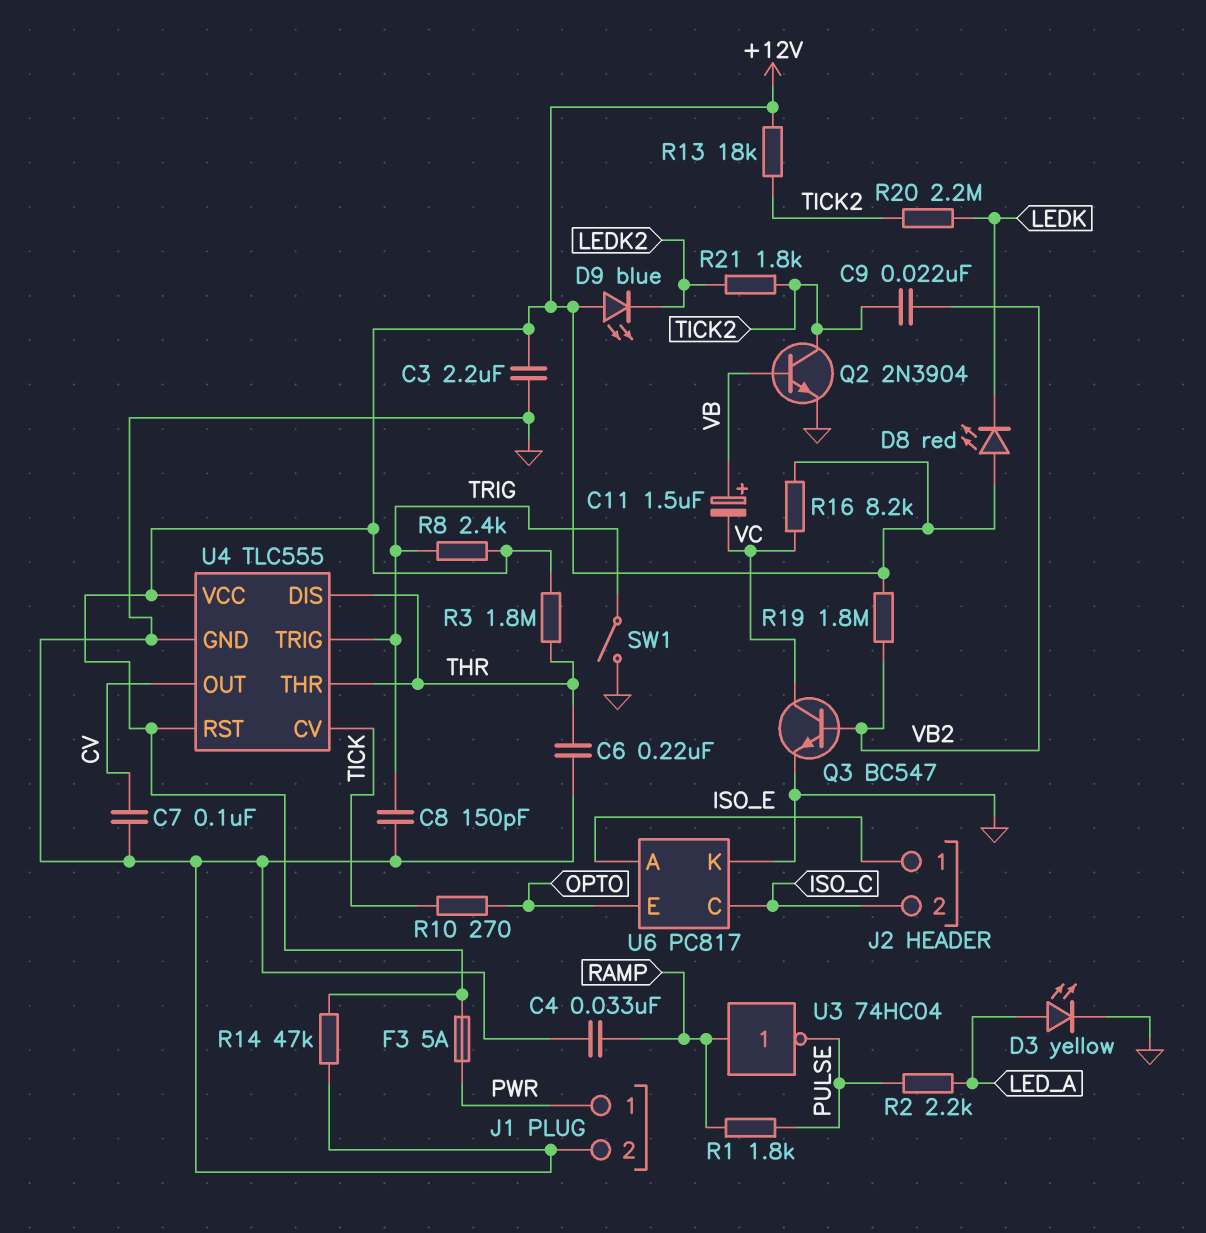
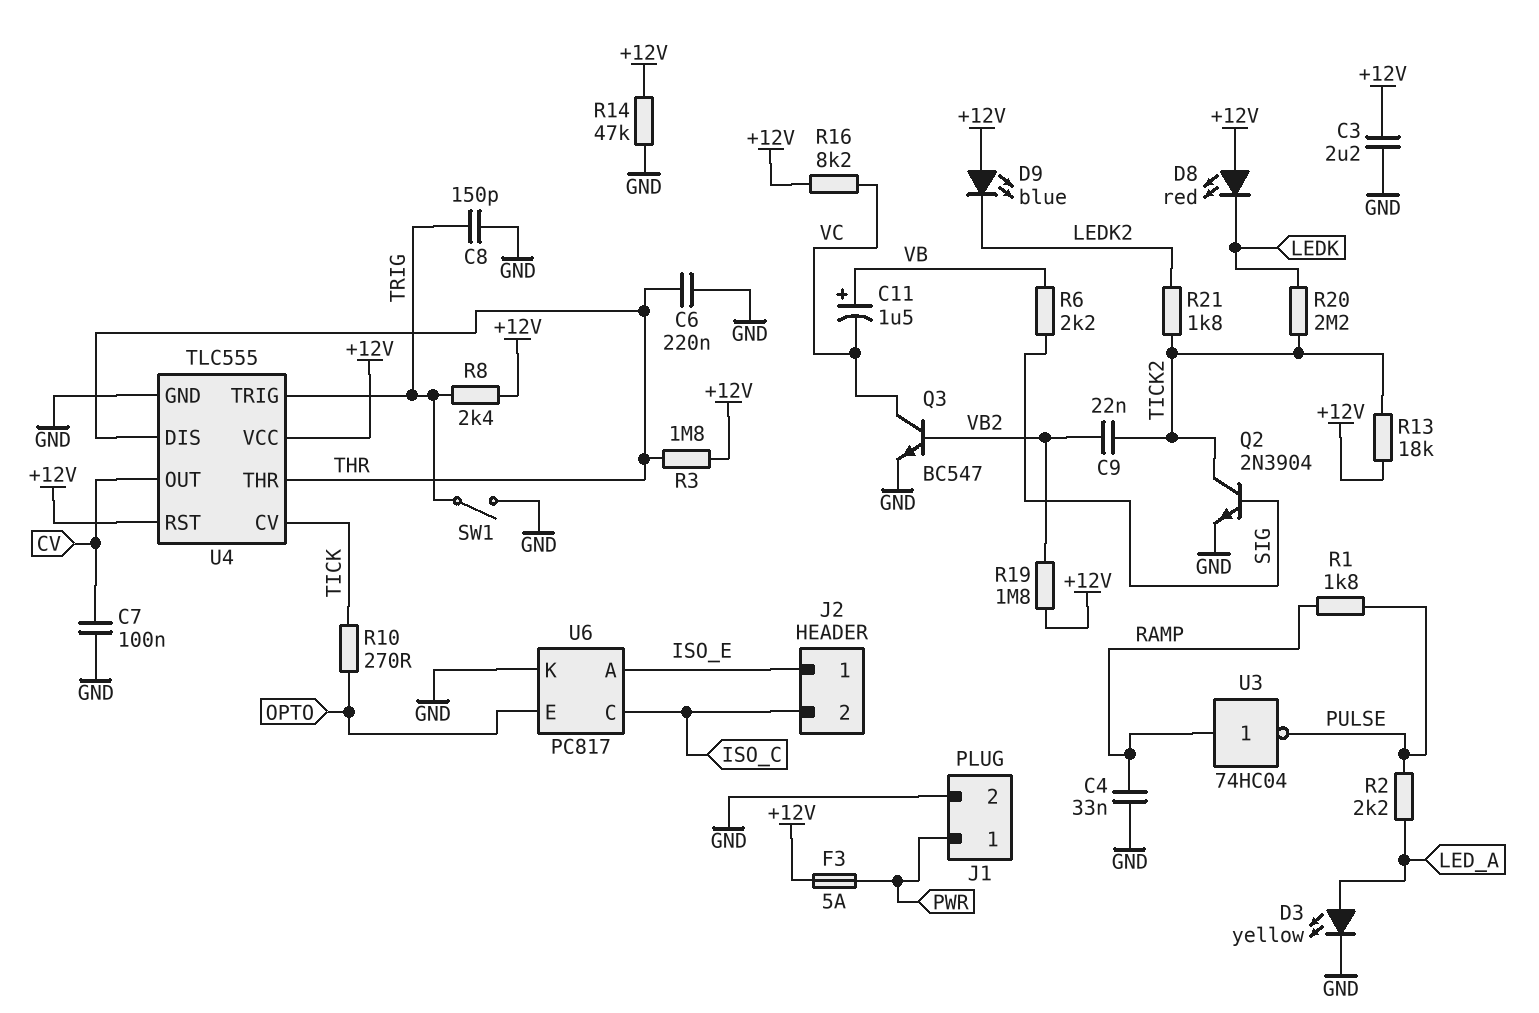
Q2: NPN 2N3904 (B VB, C TICK2, E GND) -> NPN 2N3904 (B SIG, C TICK2, E GND)
R6: none -> 2.2k (SIG, VB)

